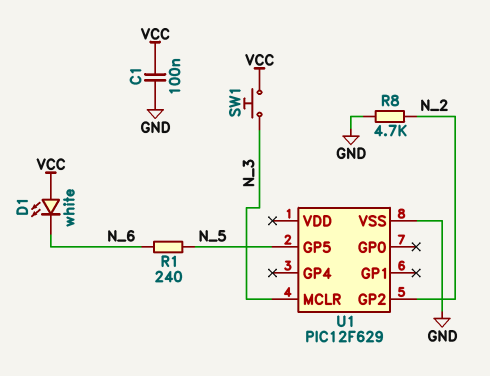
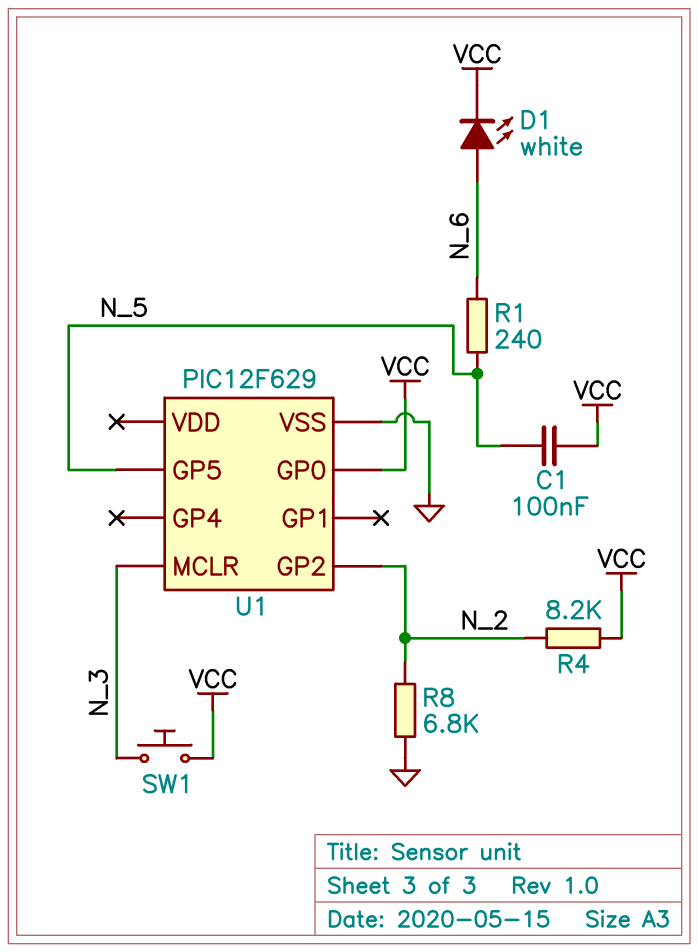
C1: 100nF (GND, VCC) -> 100nF (N_5, VCC)
D1: LED white (A VCC, K N_6) -> LED white (A N_6, K VCC)
R4: none -> 8.2k (N_2, VCC)
R8: 4.7k (GND, N_2) -> 6.8k (GND, N_2)
U1 pin GP0: none -> VCC

